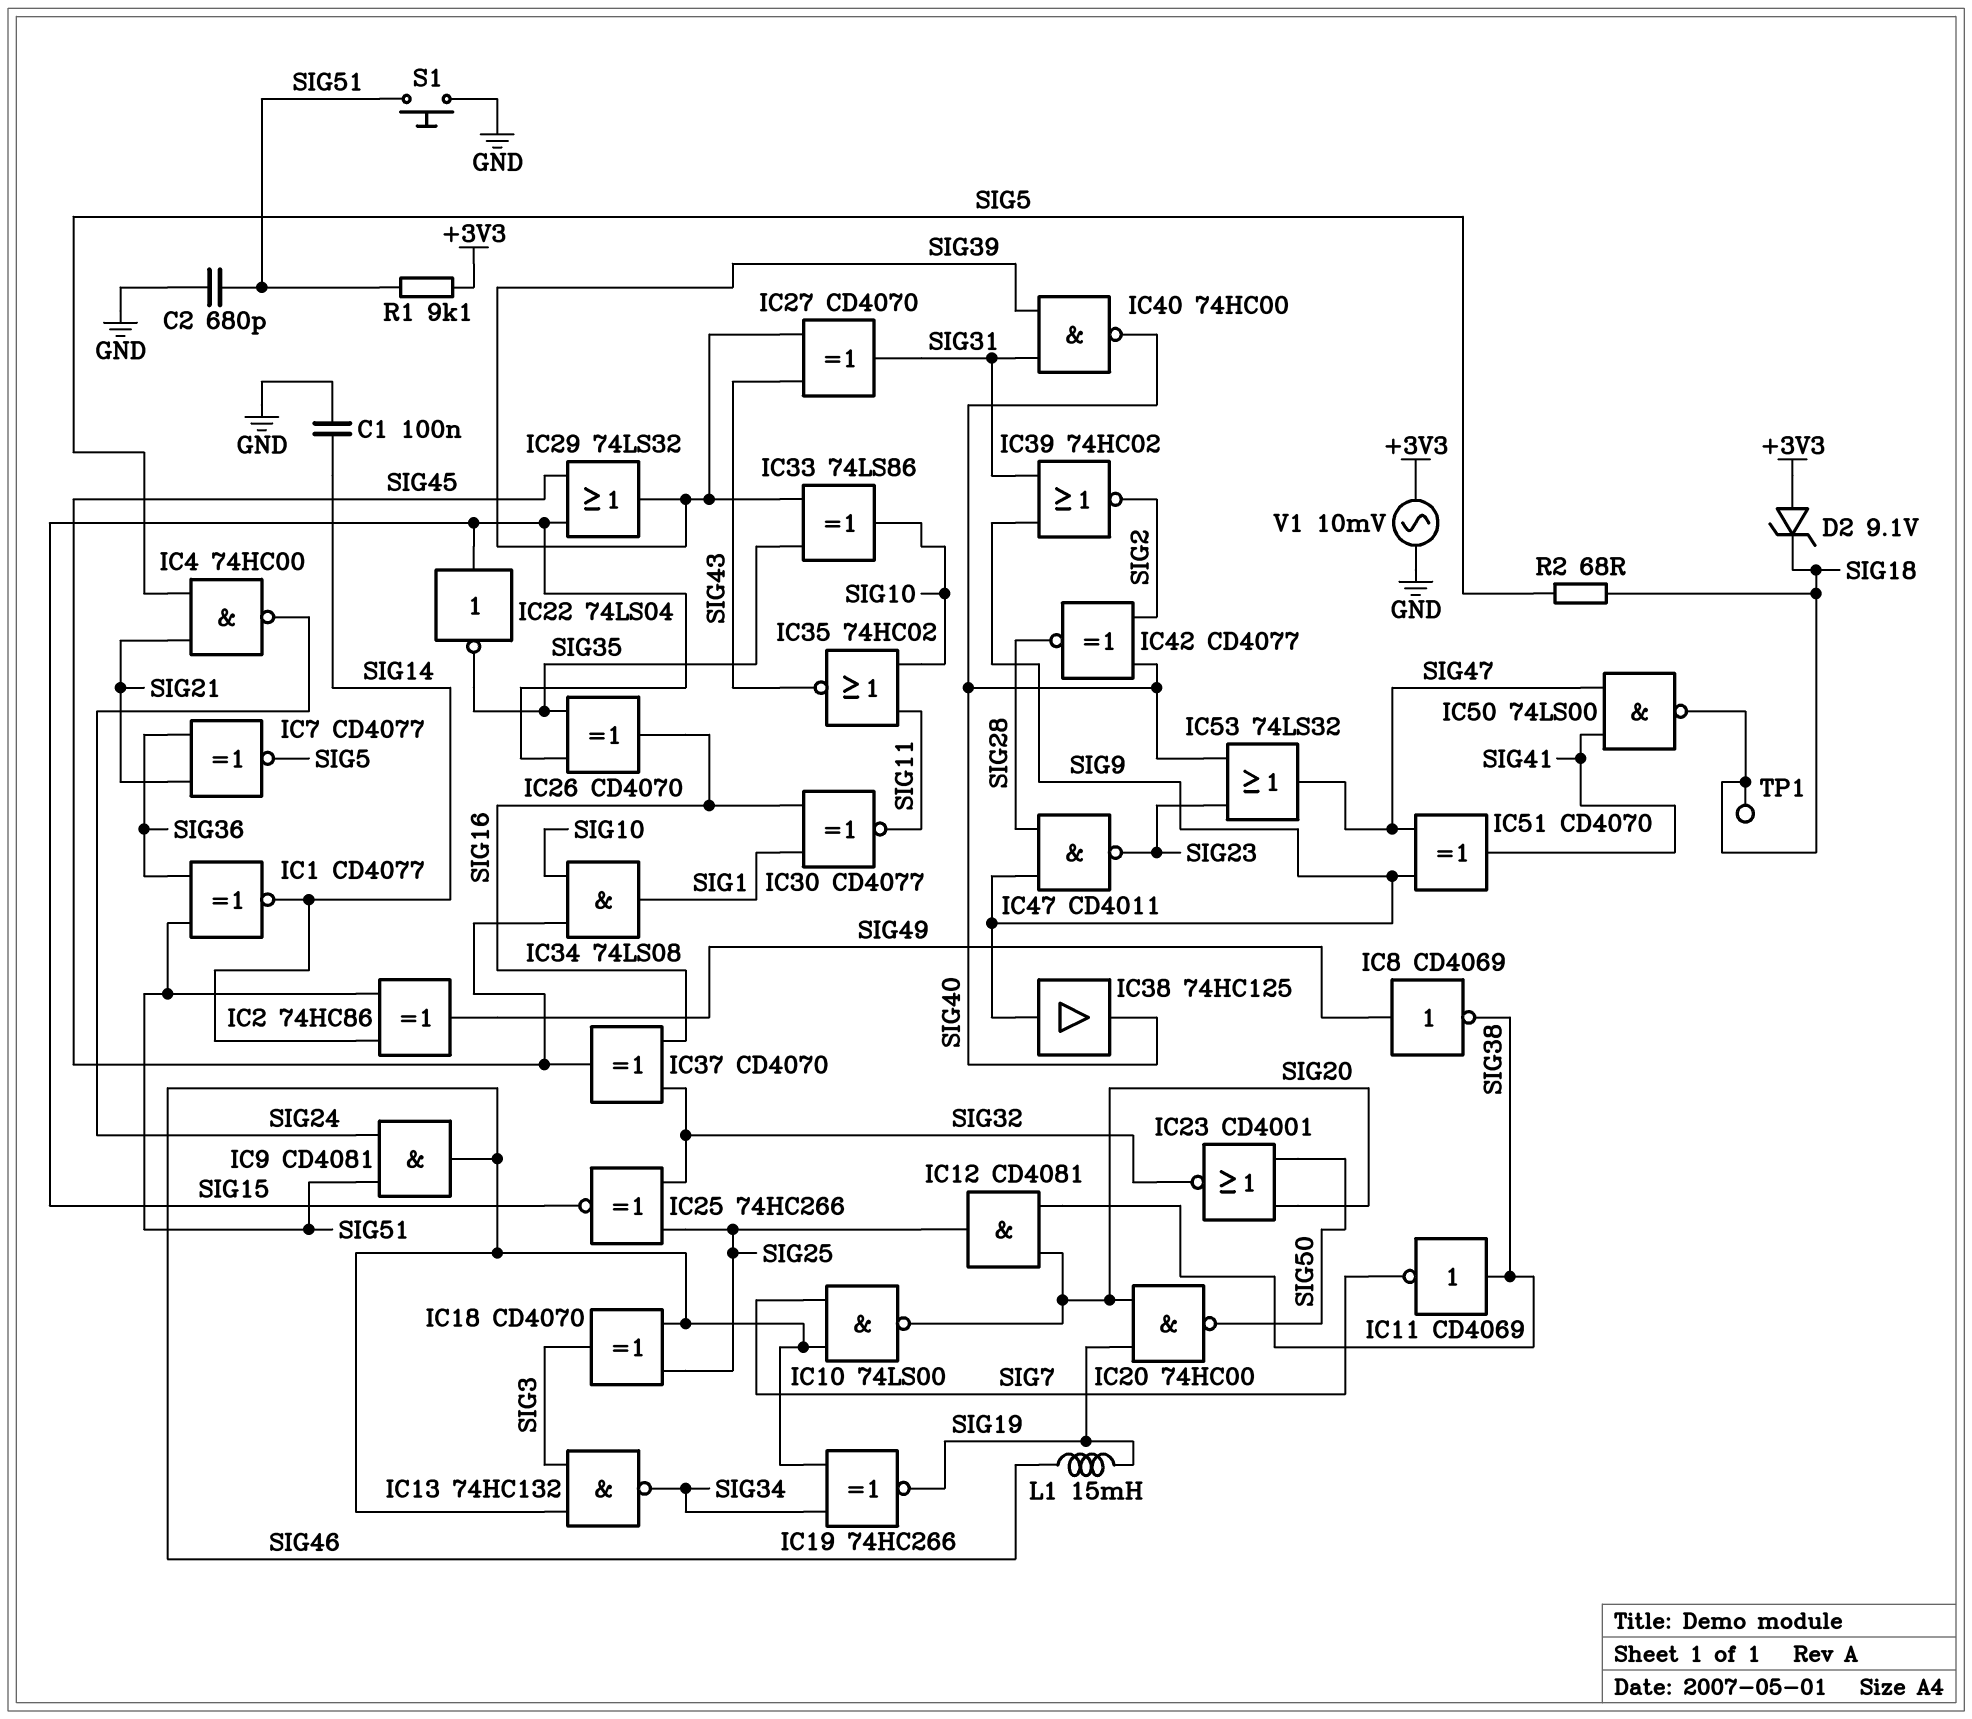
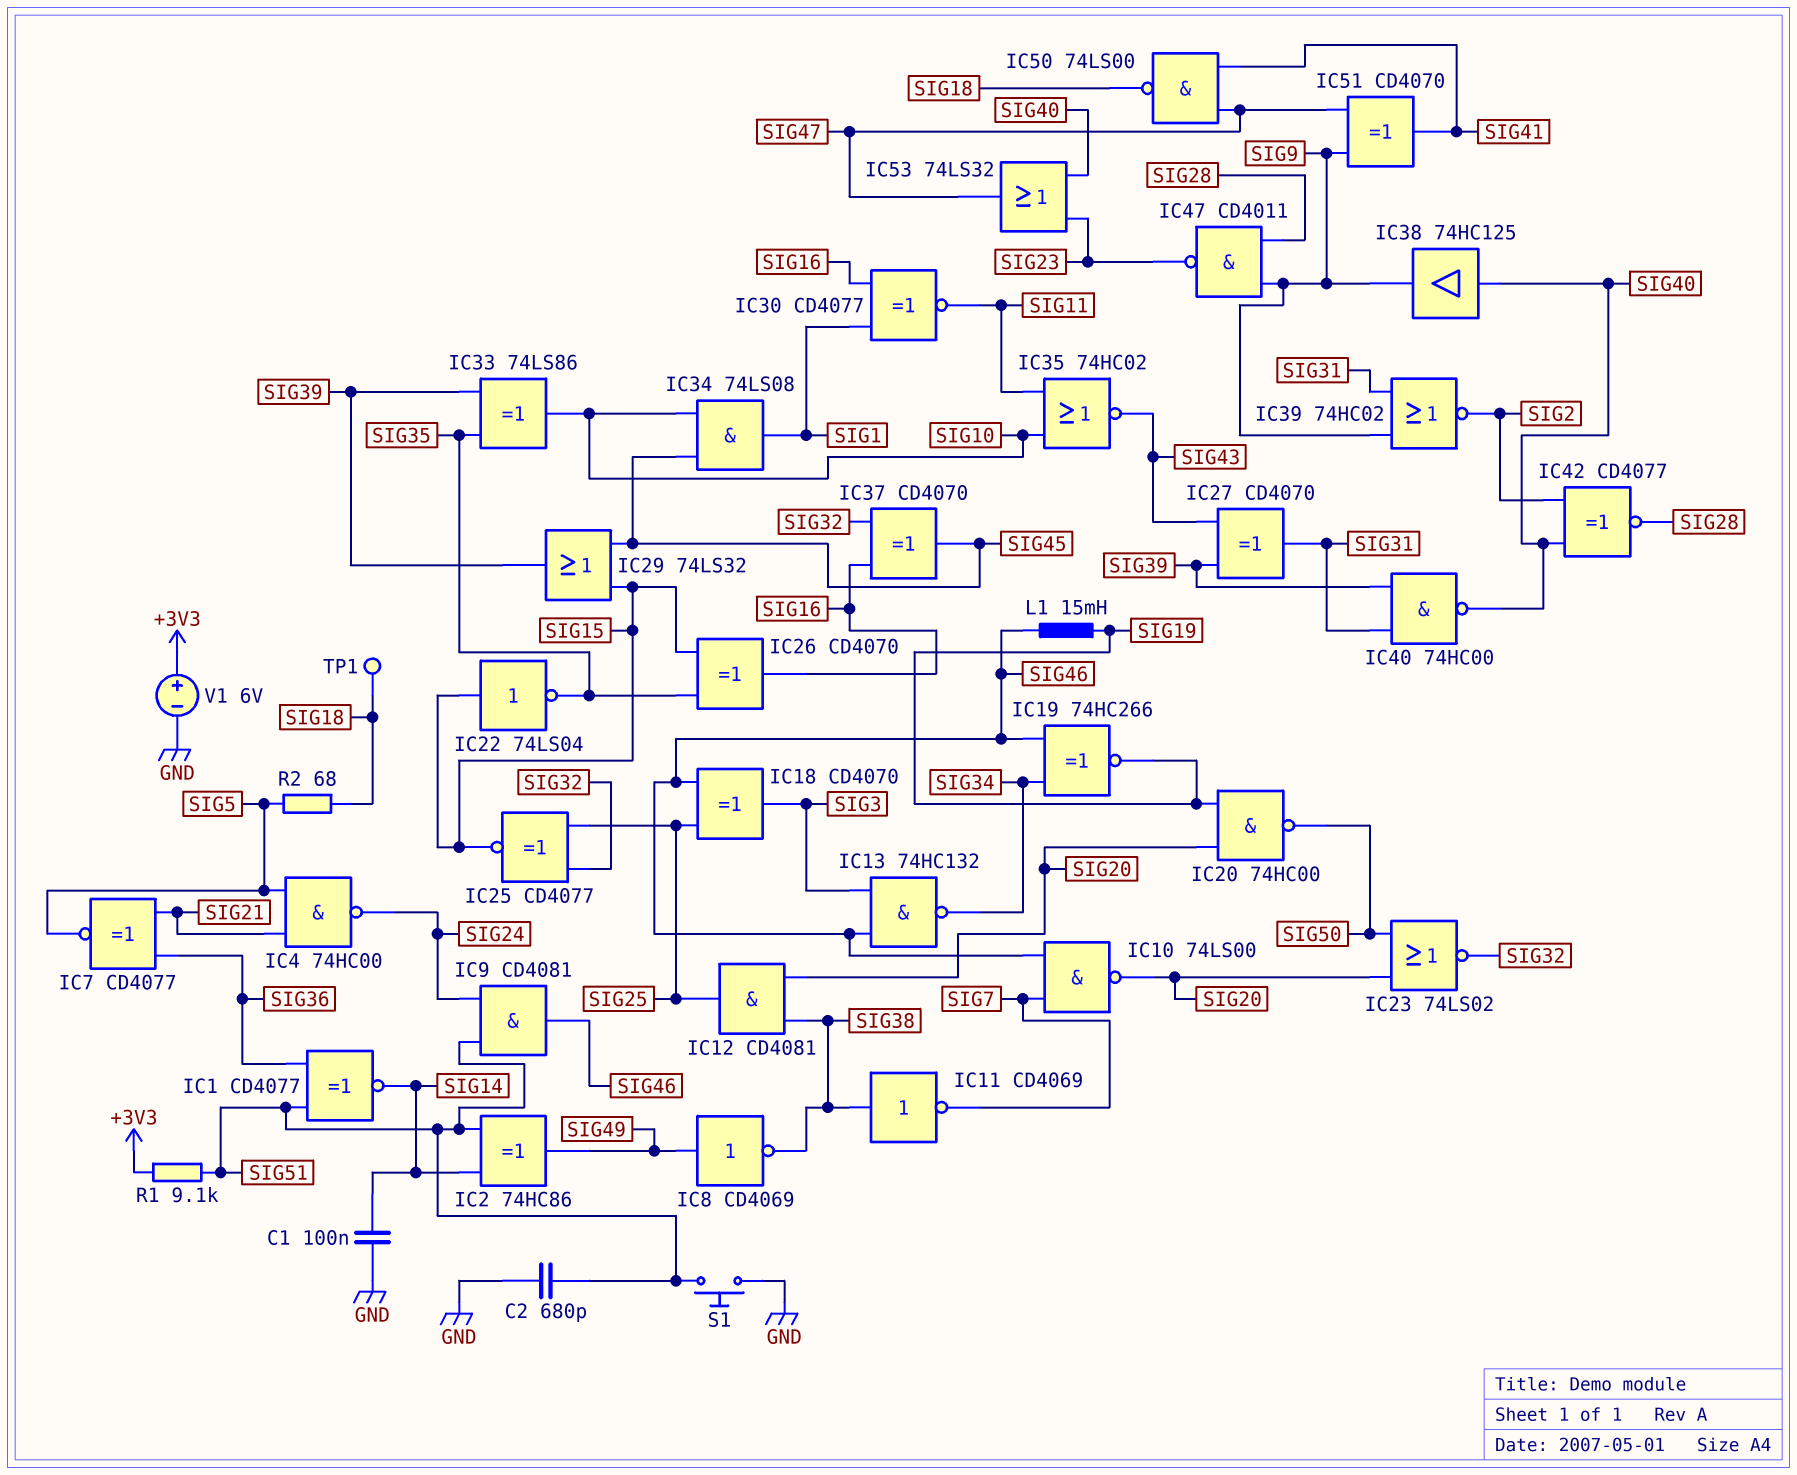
D2: zener 9.1V (A +3V3, K SIG18) -> none
IC23: NOR CD4001 (in SIG20, in SIG50, out SIG32) -> NOR 74LS02 (in SIG20, in SIG50, out SIG32)
IC25: XNOR 74HC266 (in SIG25, in SIG32, out SIG15) -> XNOR CD4077 (in SIG25, in SIG32, out SIG15)
IC38: buffer 74HC125 (in SIG9, out SIG40) -> buffer 74HC125 (in SIG40, out SIG9)
V1: AC 10mV (+3V3, GND) -> 6V (plus +3V3, minus GND)

